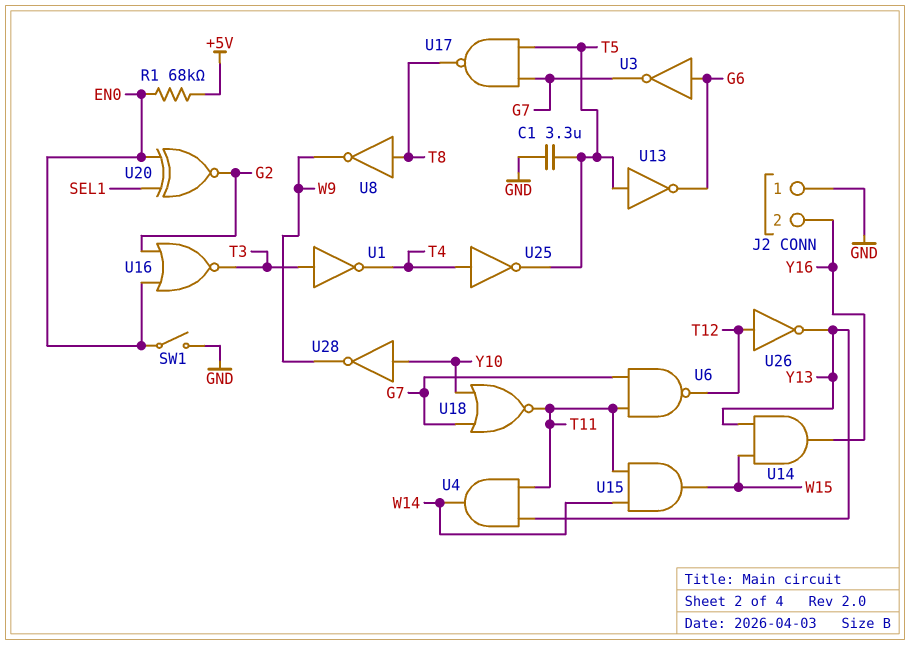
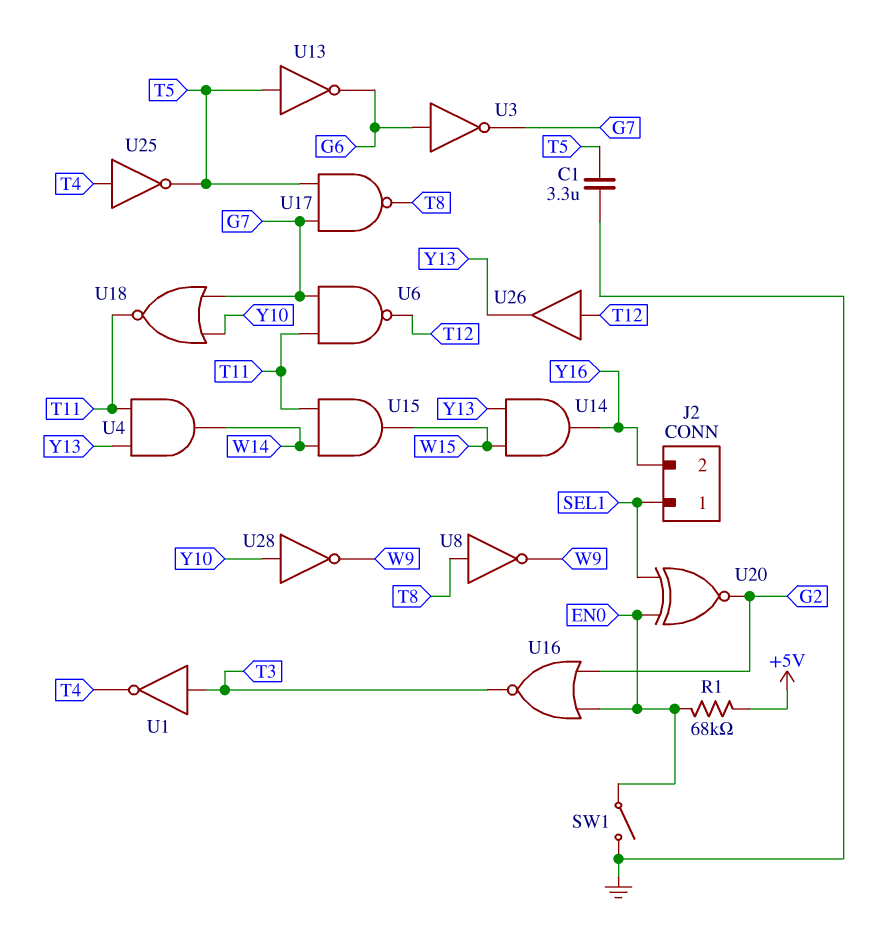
J2 pin 1: GND -> SEL1
U26: NOT (in T12, out Y13) -> buffer (in T12, out Y13)

